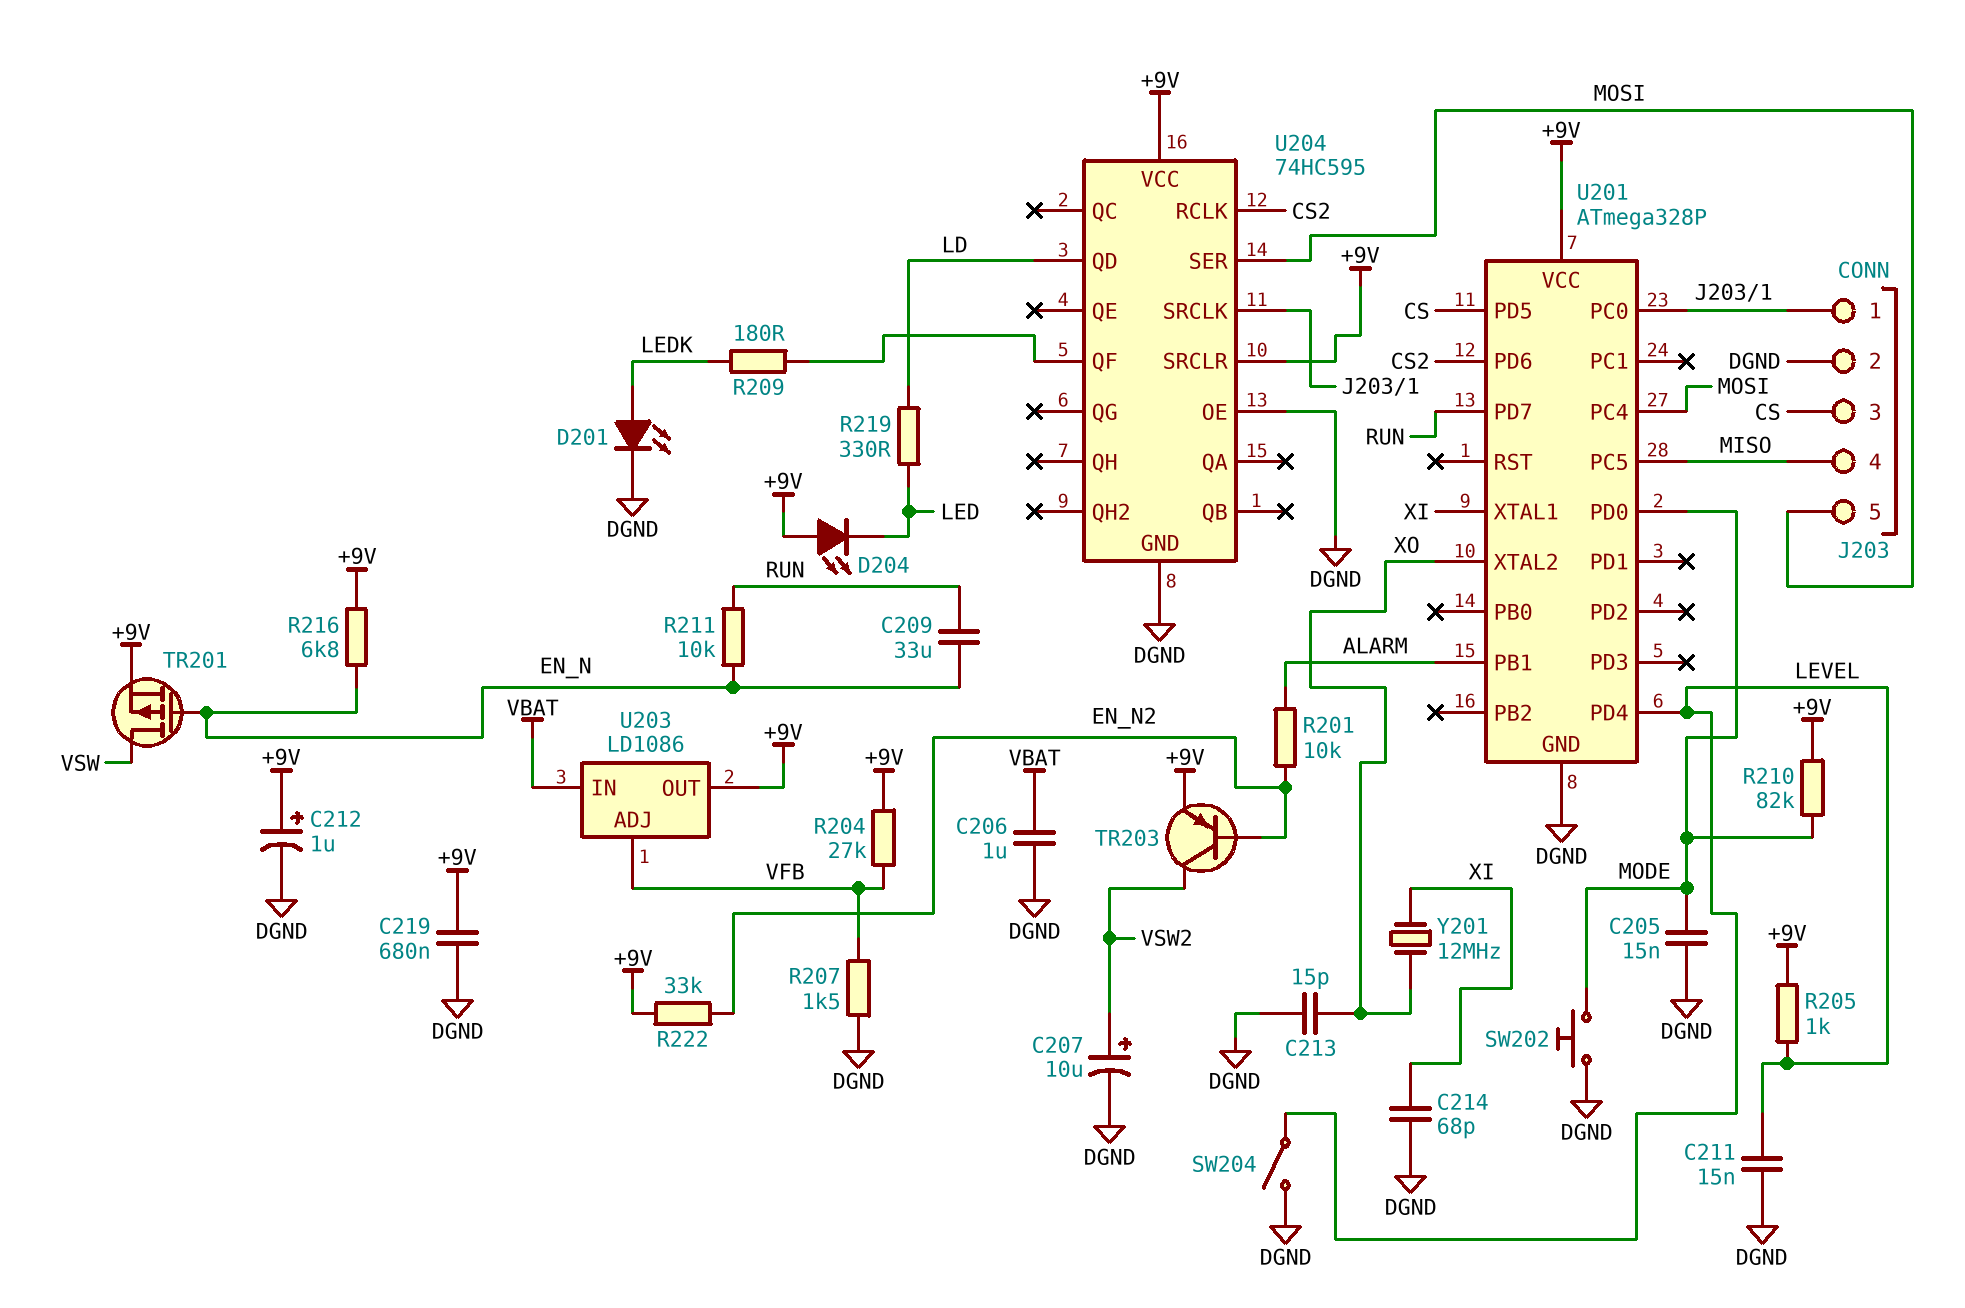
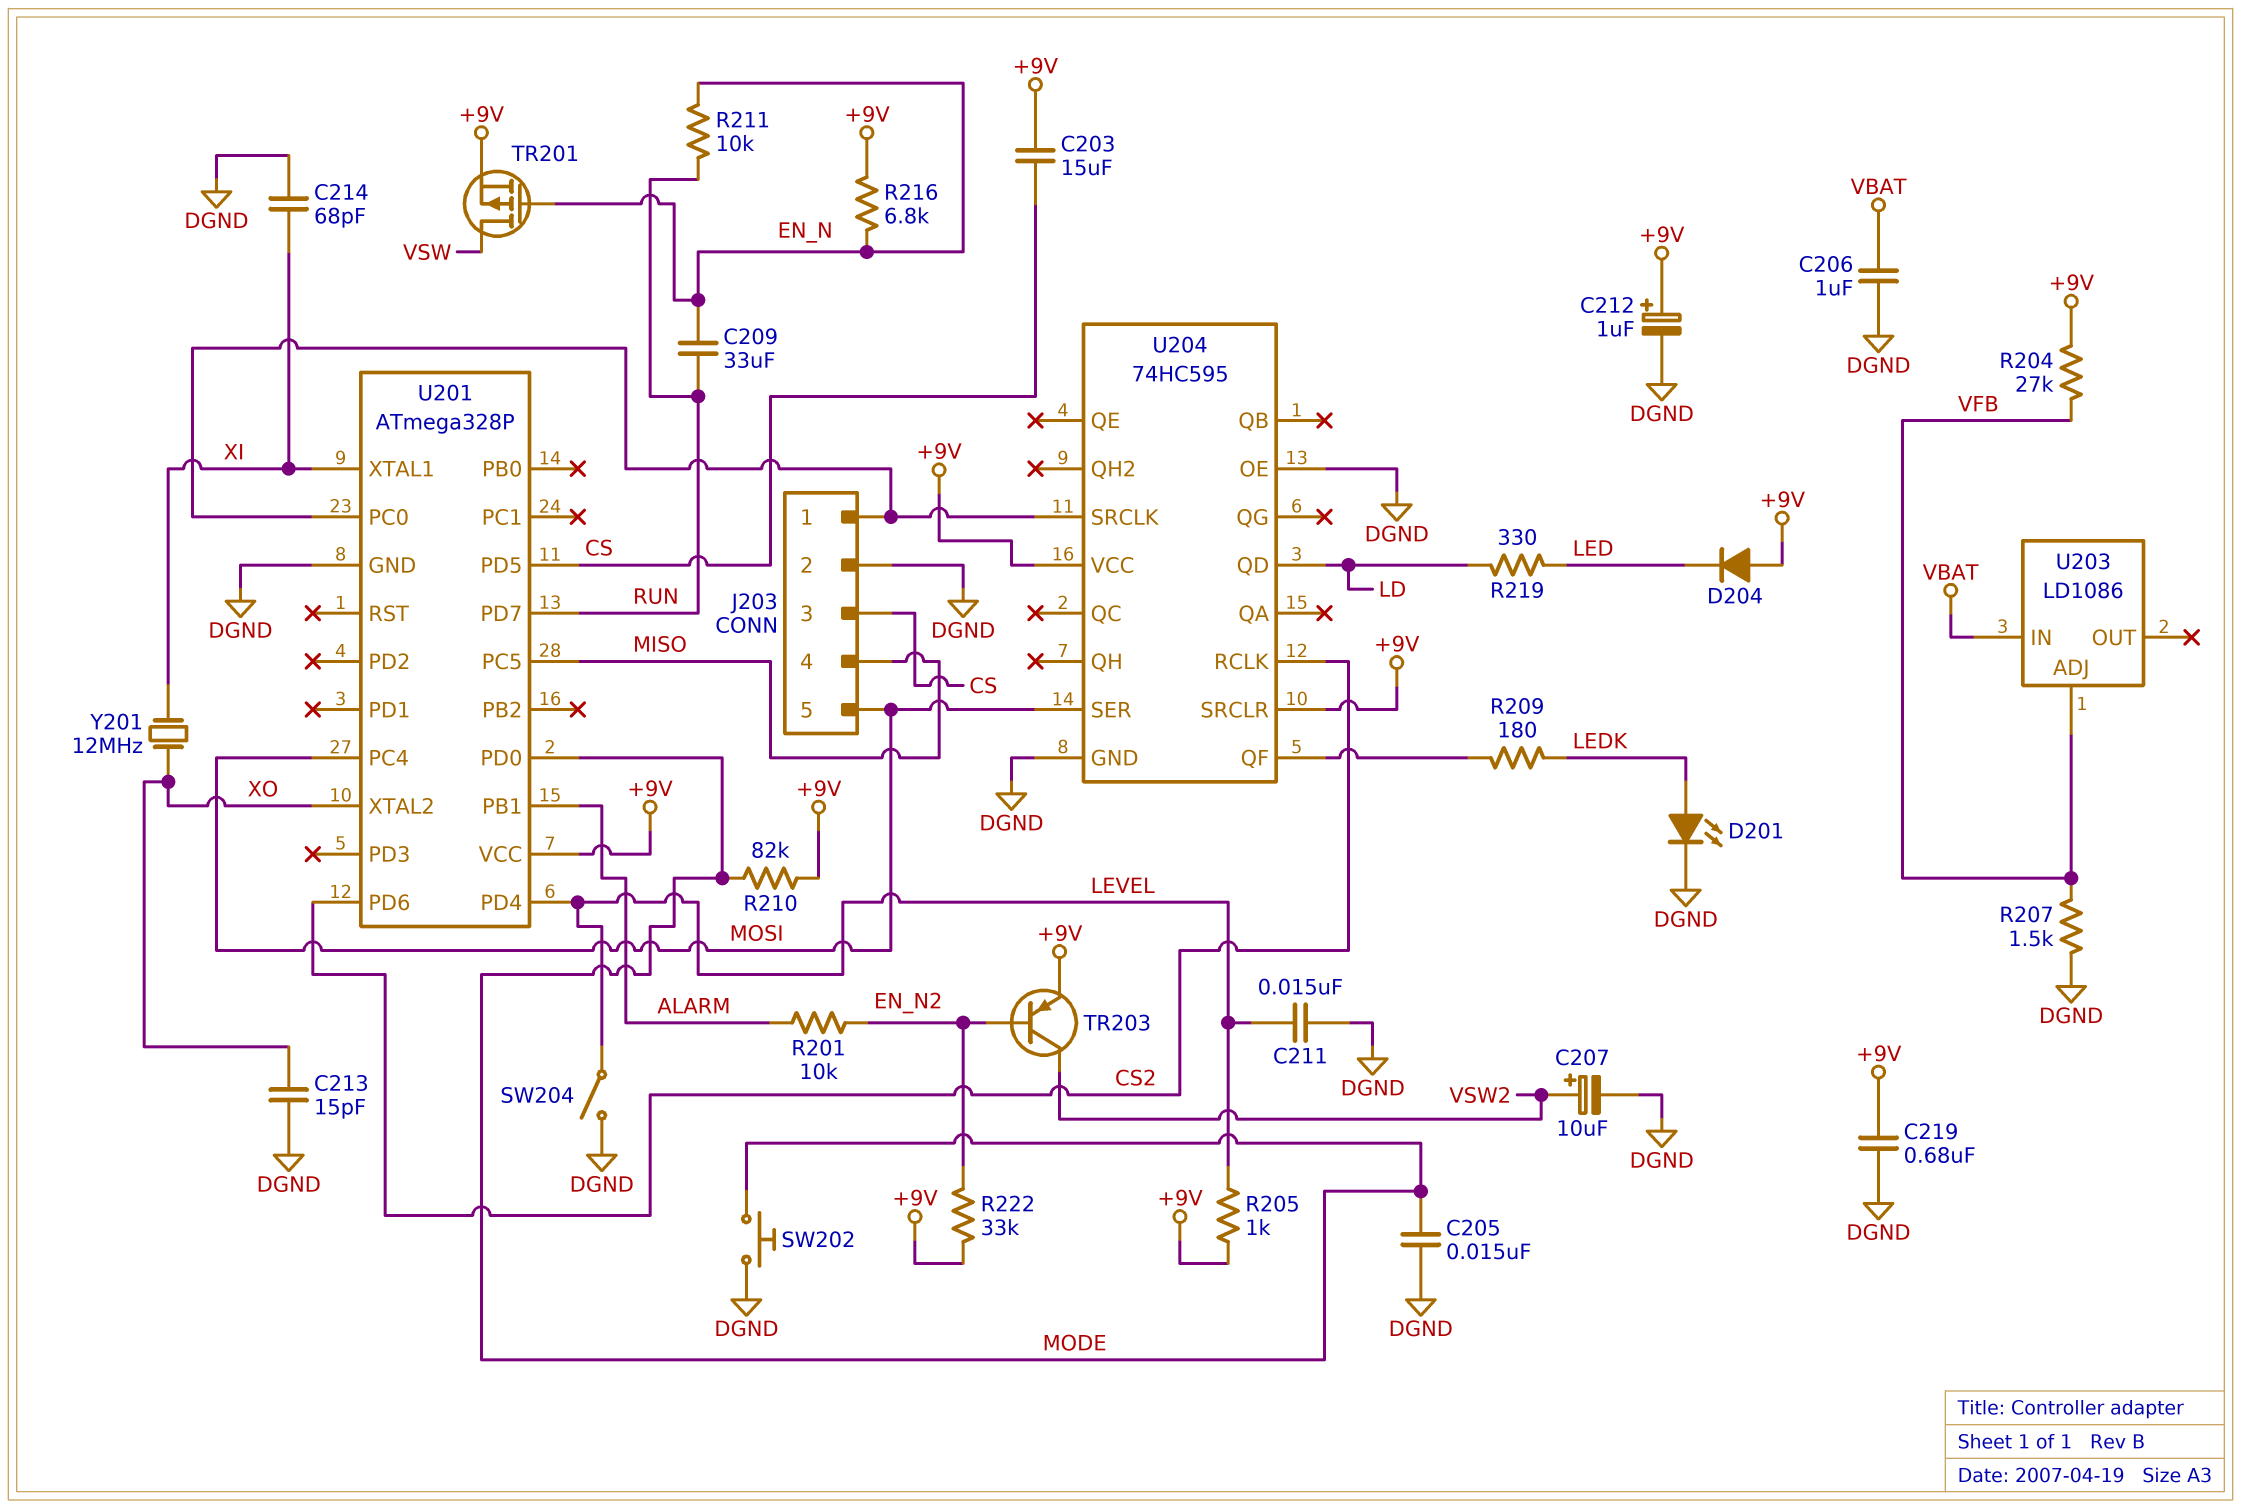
C203: none -> 15uF (+9V, CS)
D204: LED (A +9V, K LED) -> diode (A +9V, K LED)
U203 pin OUT: +9V -> none

